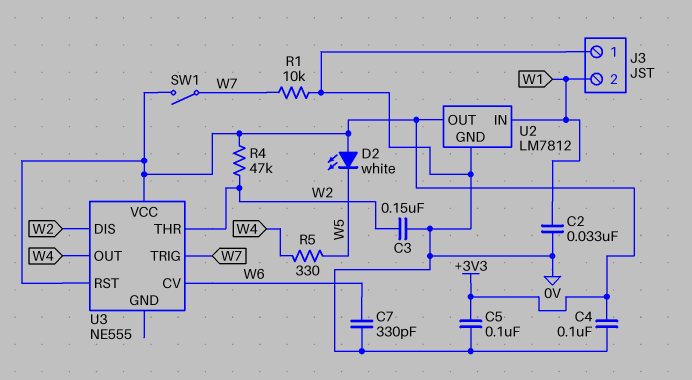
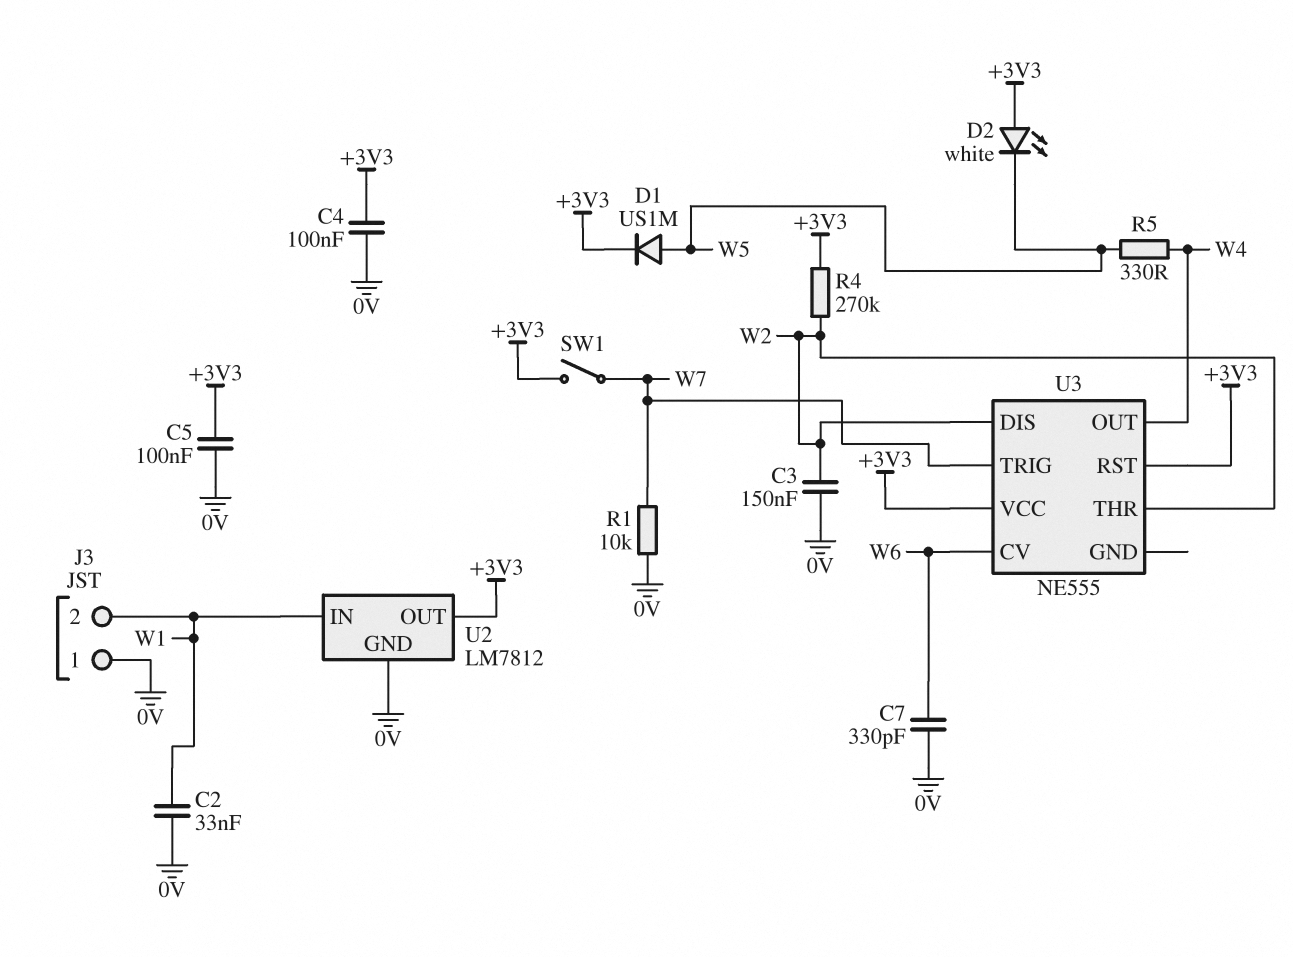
D1: none -> diode US1M (A W5, K +3V3)
R4: 47k (+3V3, W2) -> 270k (+3V3, W2)

